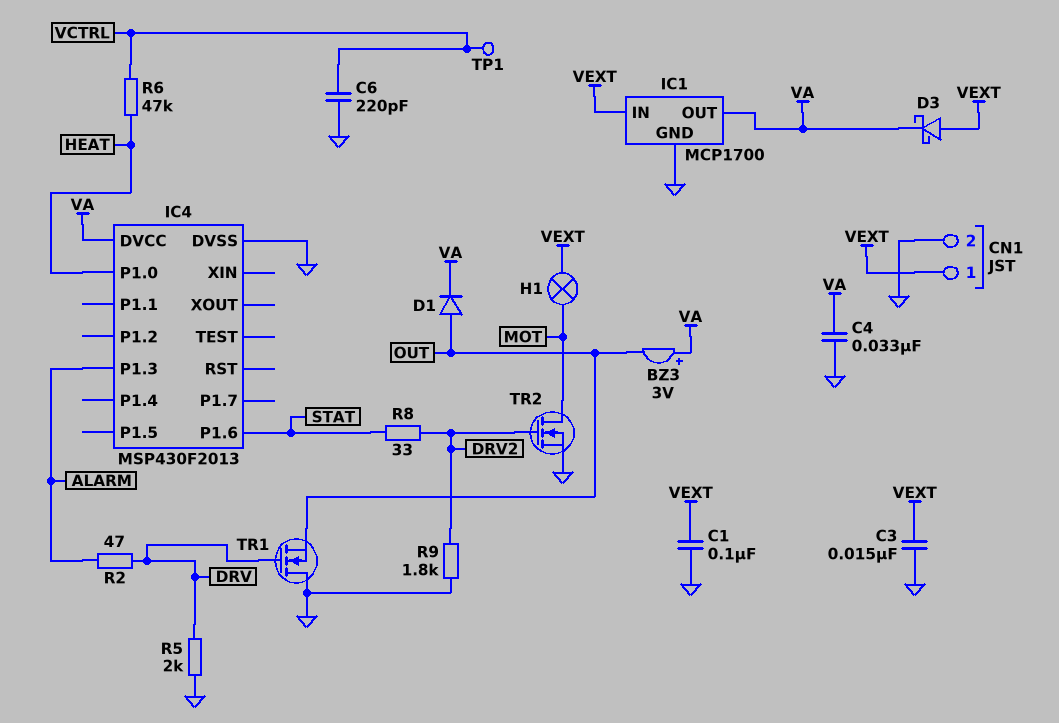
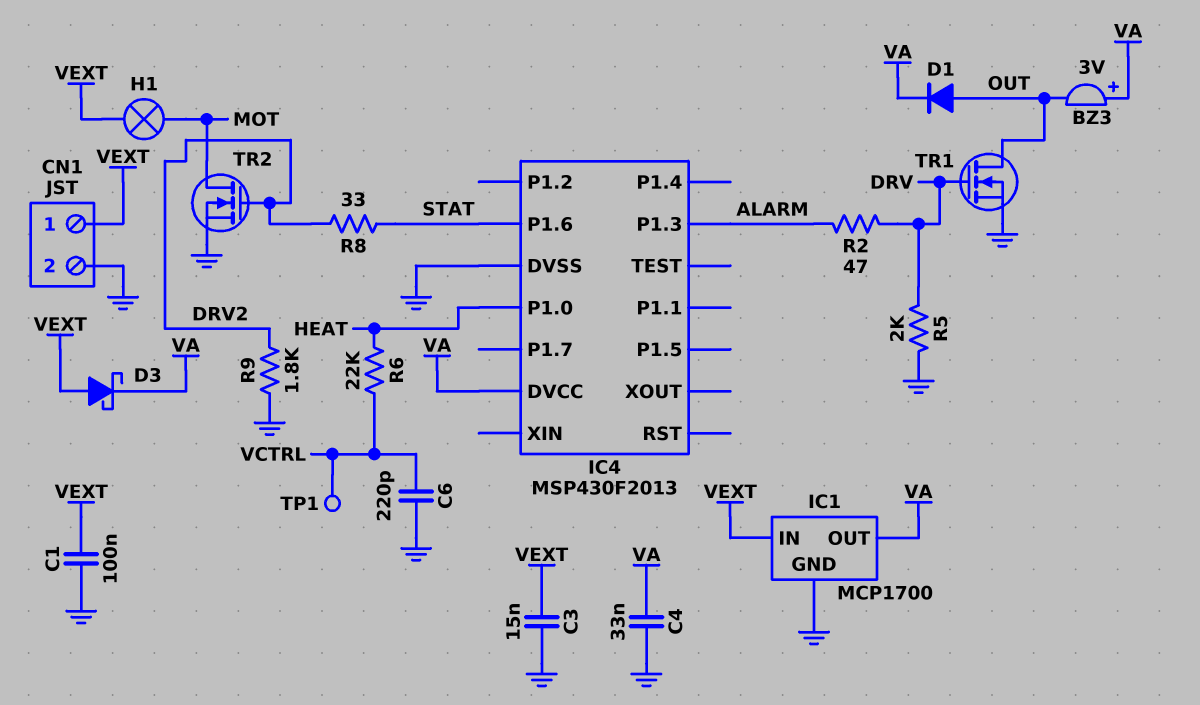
R6: 47k (HEAT, VCTRL) -> 22k (HEAT, VCTRL)
TR1: NMOS (G DRV, D GND, S OUT) -> NMOS (G DRV, D OUT, S GND)

